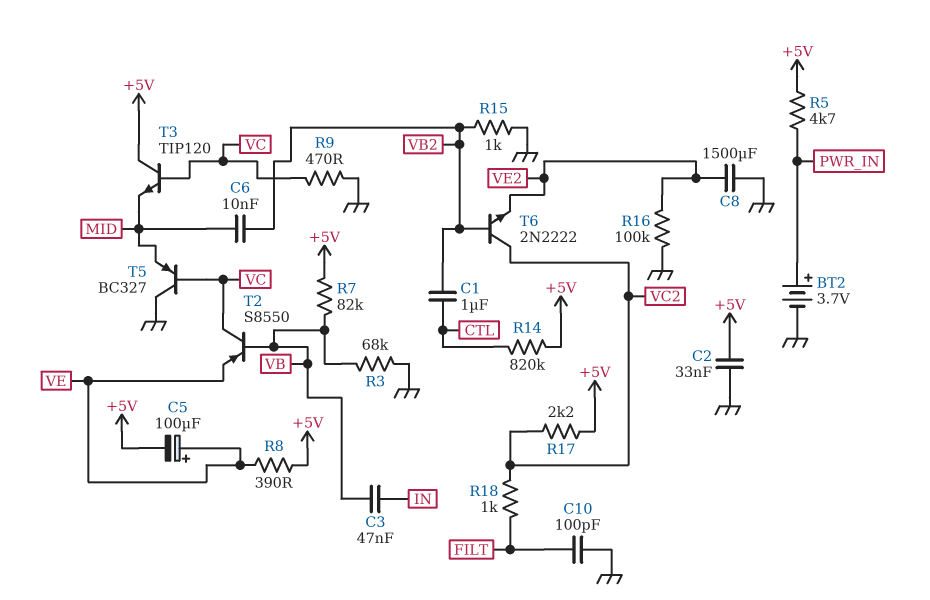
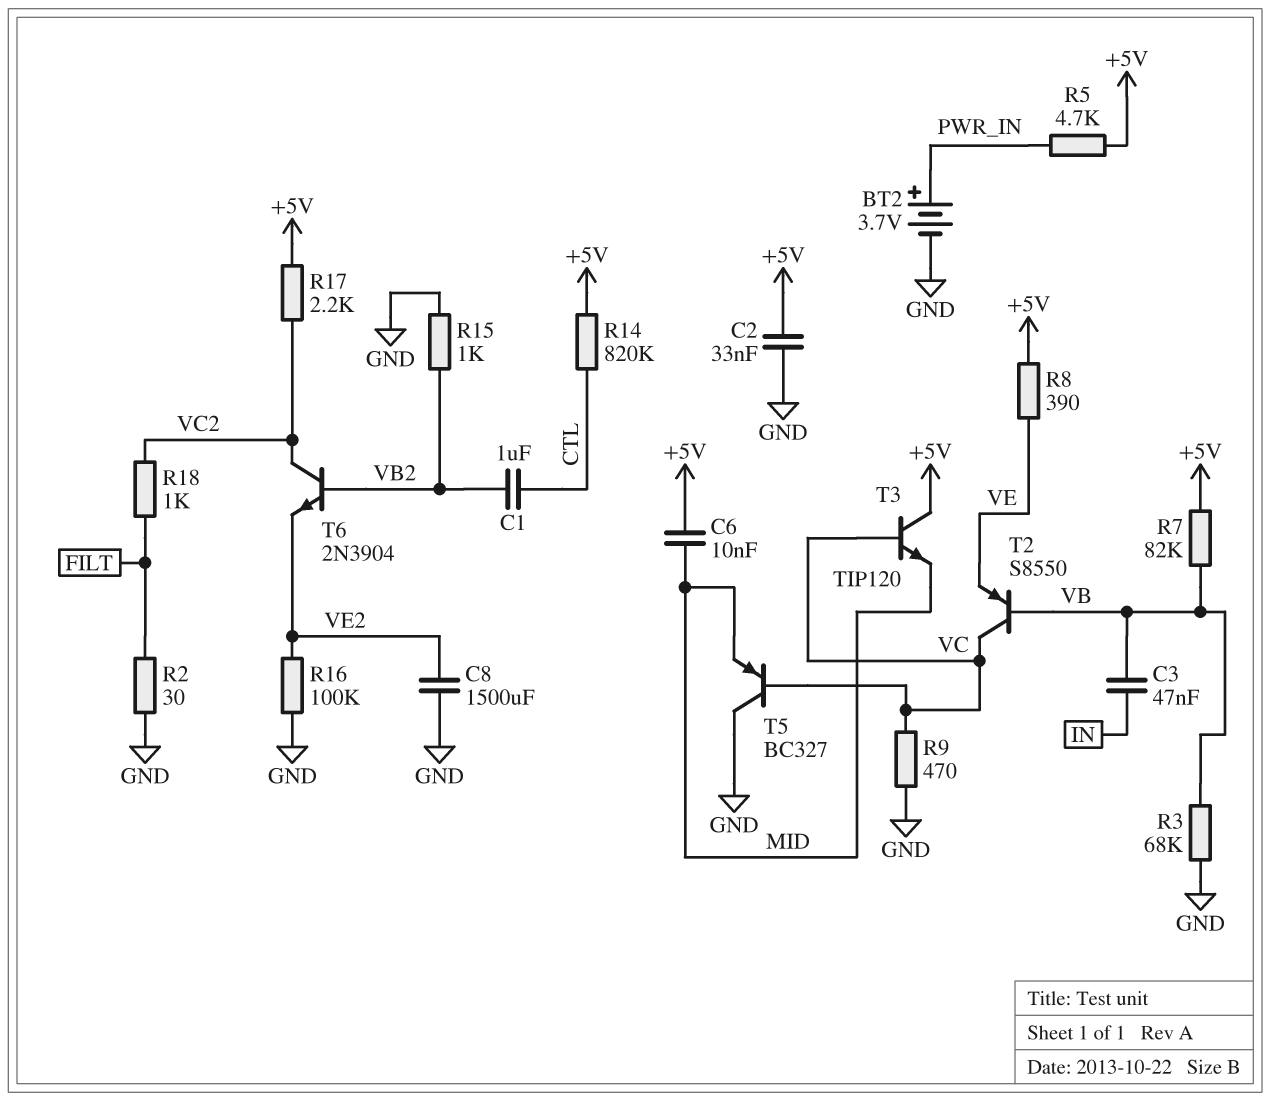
C5: 100uF (plus VE, minus +5V) -> none
C6: 10nF (MID, VB2) -> 10nF (+5V, MID)
C10: 100pF (FILT, GND) -> none
R2: none -> 30 (FILT, GND)
T6: NPN 2N2222 (B VB2, C VC2, E VE2) -> NPN 2N3904 (B VB2, C VC2, E VE2)

